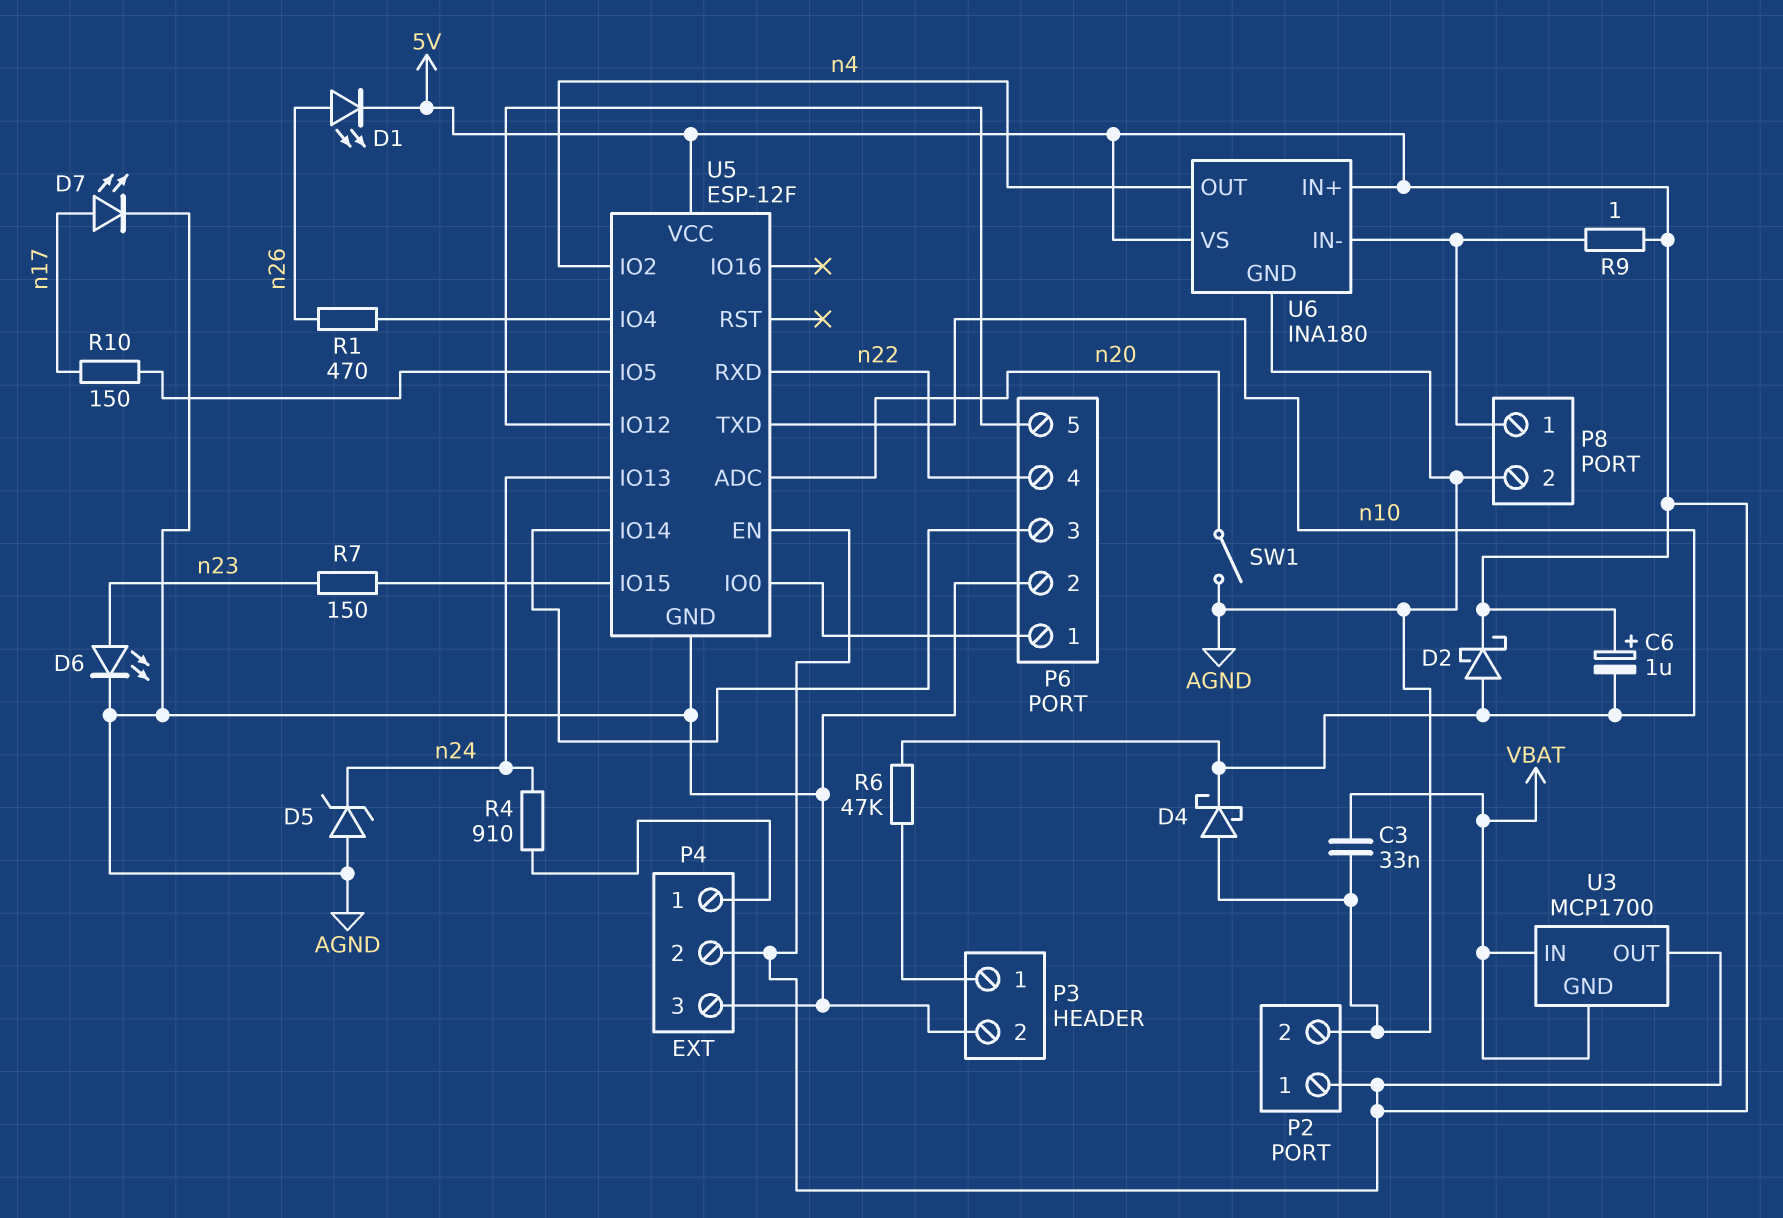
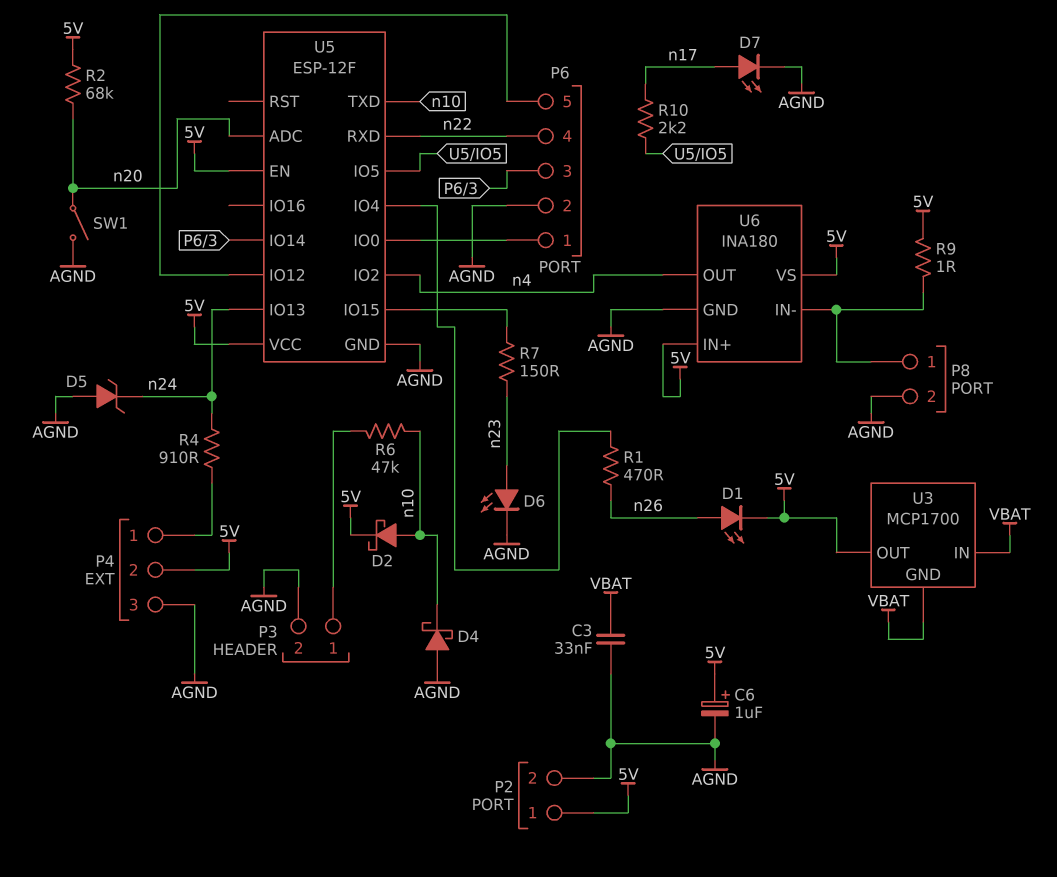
C6: 1uF (plus 5V, minus n10) -> 1uF (plus 5V, minus AGND)
R2: none -> 68k (5V, n20)
R10: 150 (U5/IO5, n17) -> 2.2k (U5/IO5, n17)

